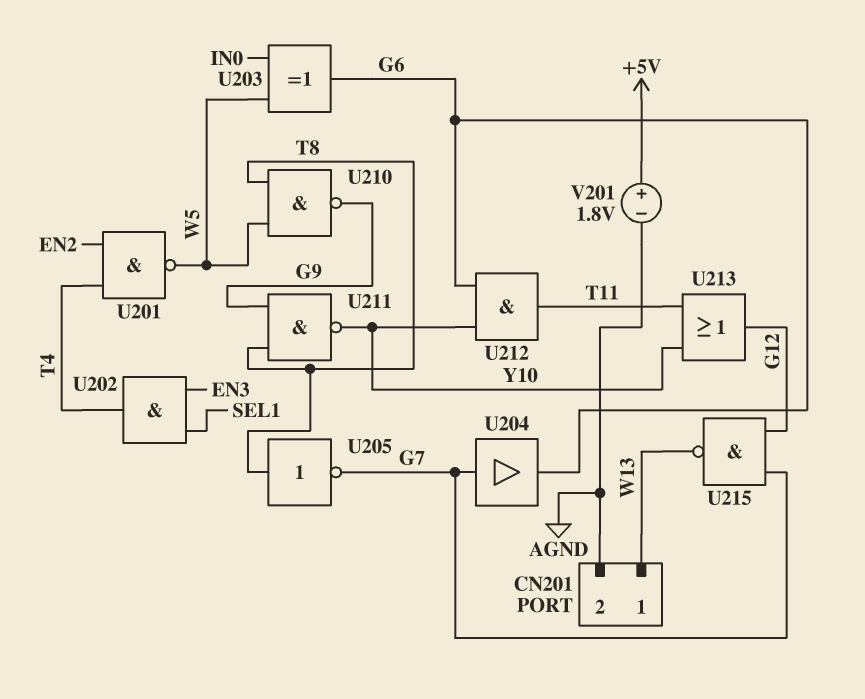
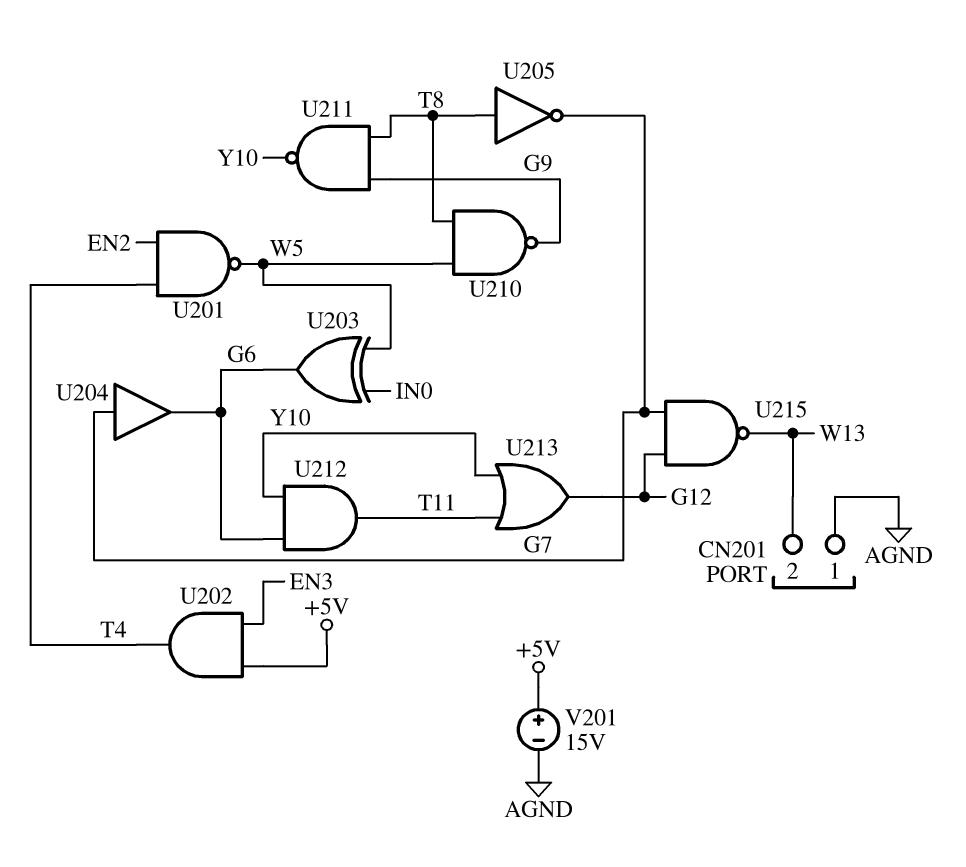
CN201 pin 1: W13 -> AGND
CN201 pin 2: AGND -> W13
U202: AND (in EN3, in SEL1, out T4) -> AND (in +5V, in EN3, out T4)
V201: 1.8V (plus +5V, minus AGND) -> 15V (plus +5V, minus AGND)

